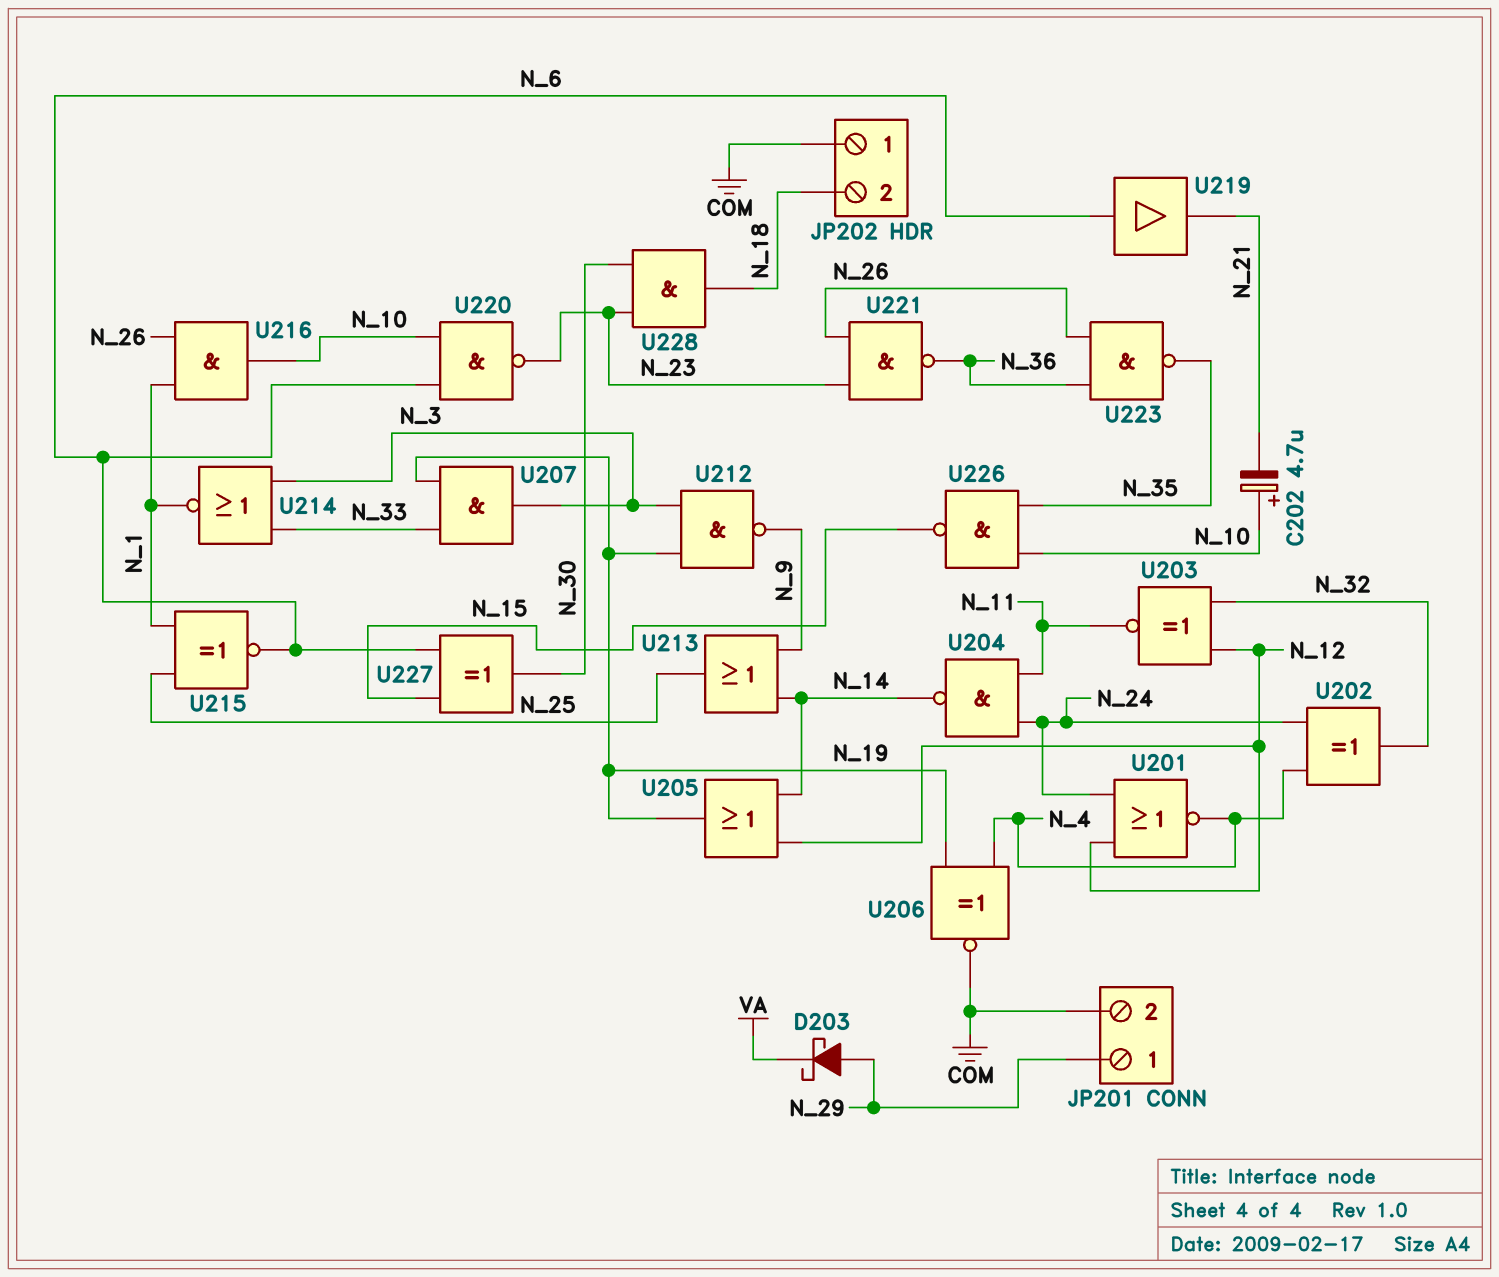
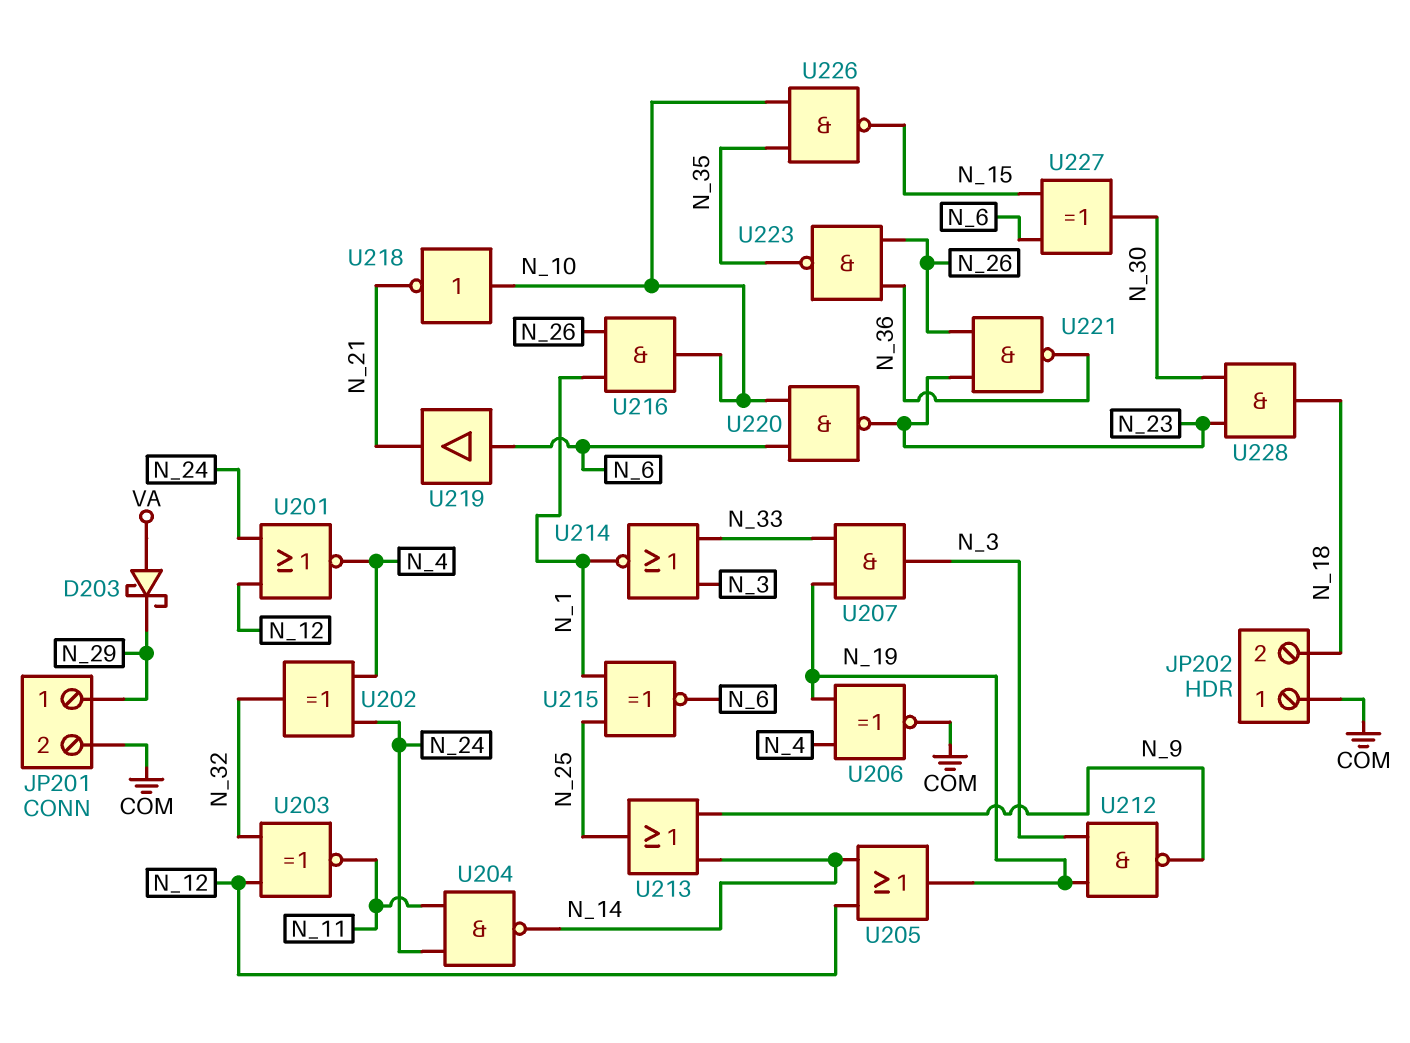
C202: 4.7uF (plus N_10, minus N_21) -> none
D203: schottky (A N_29, K VA) -> schottky (A VA, K N_29)
U218: none -> NOT (in N_10, out N_21)

